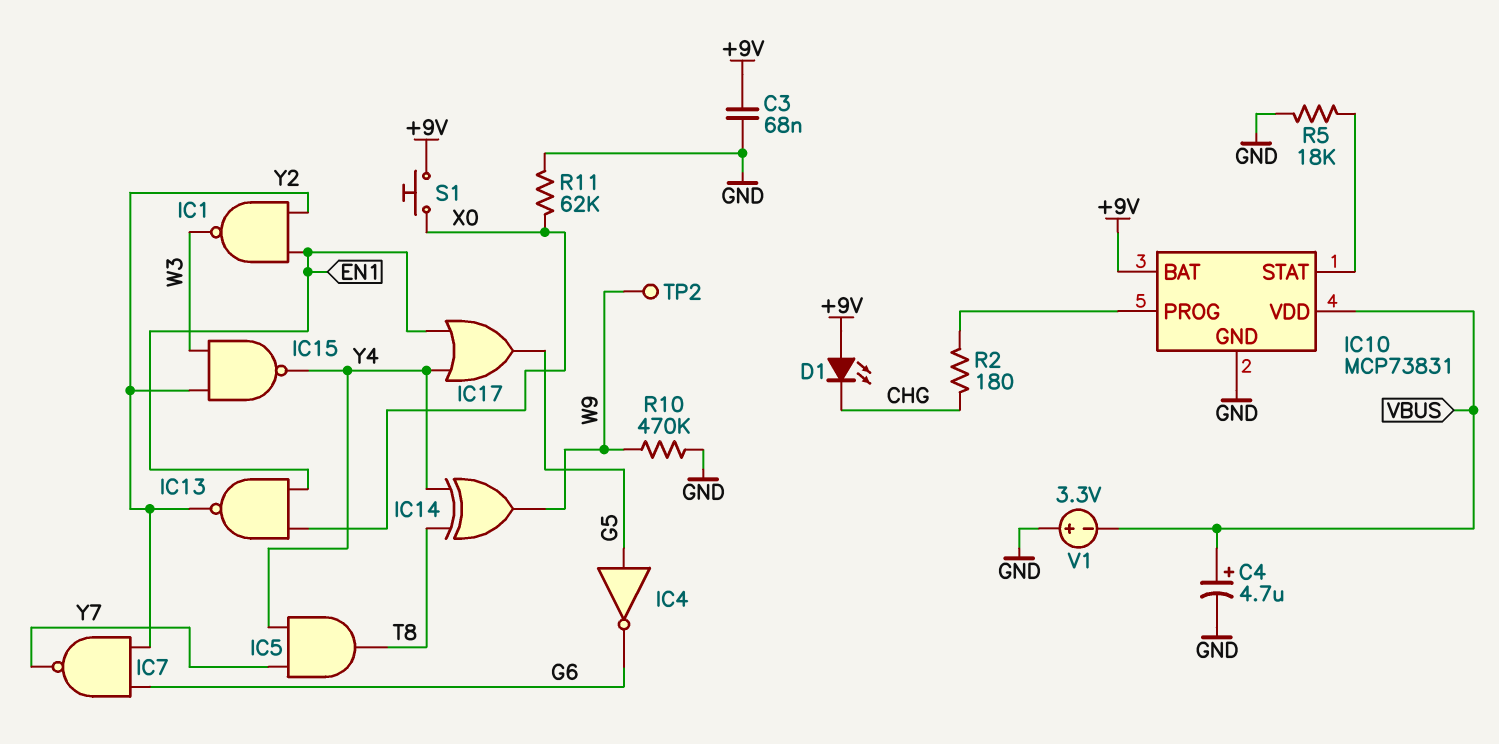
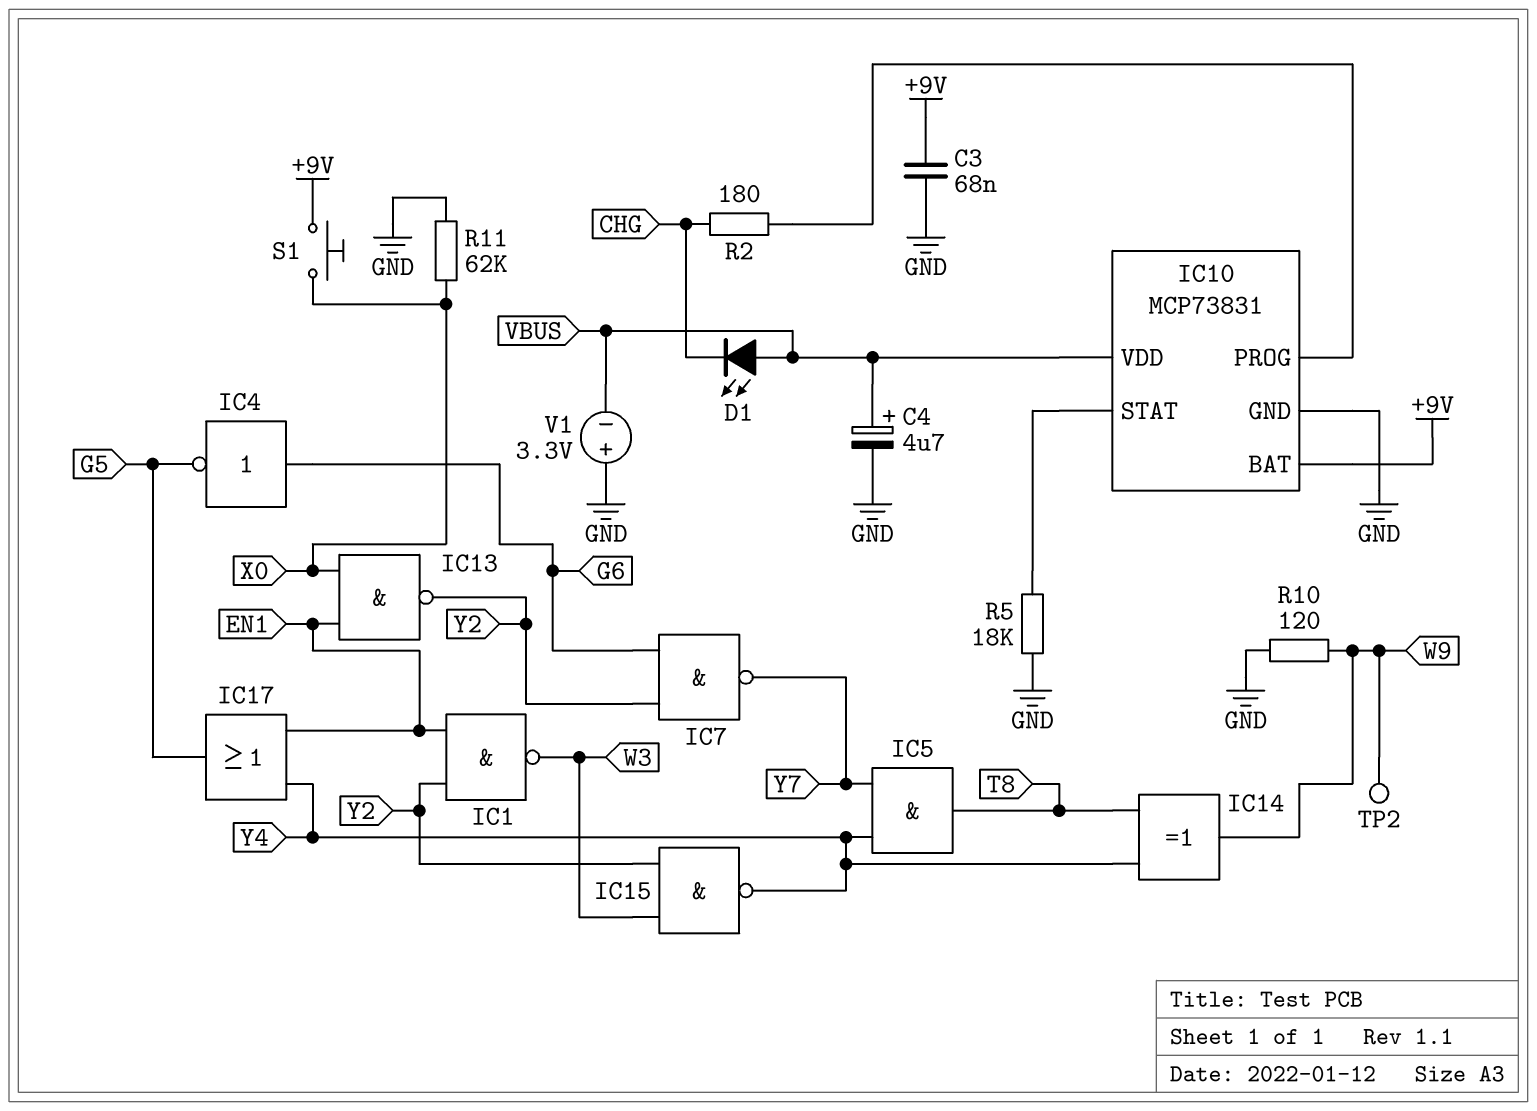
D1: LED (A +9V, K CHG) -> LED (A VBUS, K CHG)
IC4: NOT (in G5, out G6) -> NOT (in G6, out G5)
R10: 470k (GND, W9) -> 120 (GND, W9)

